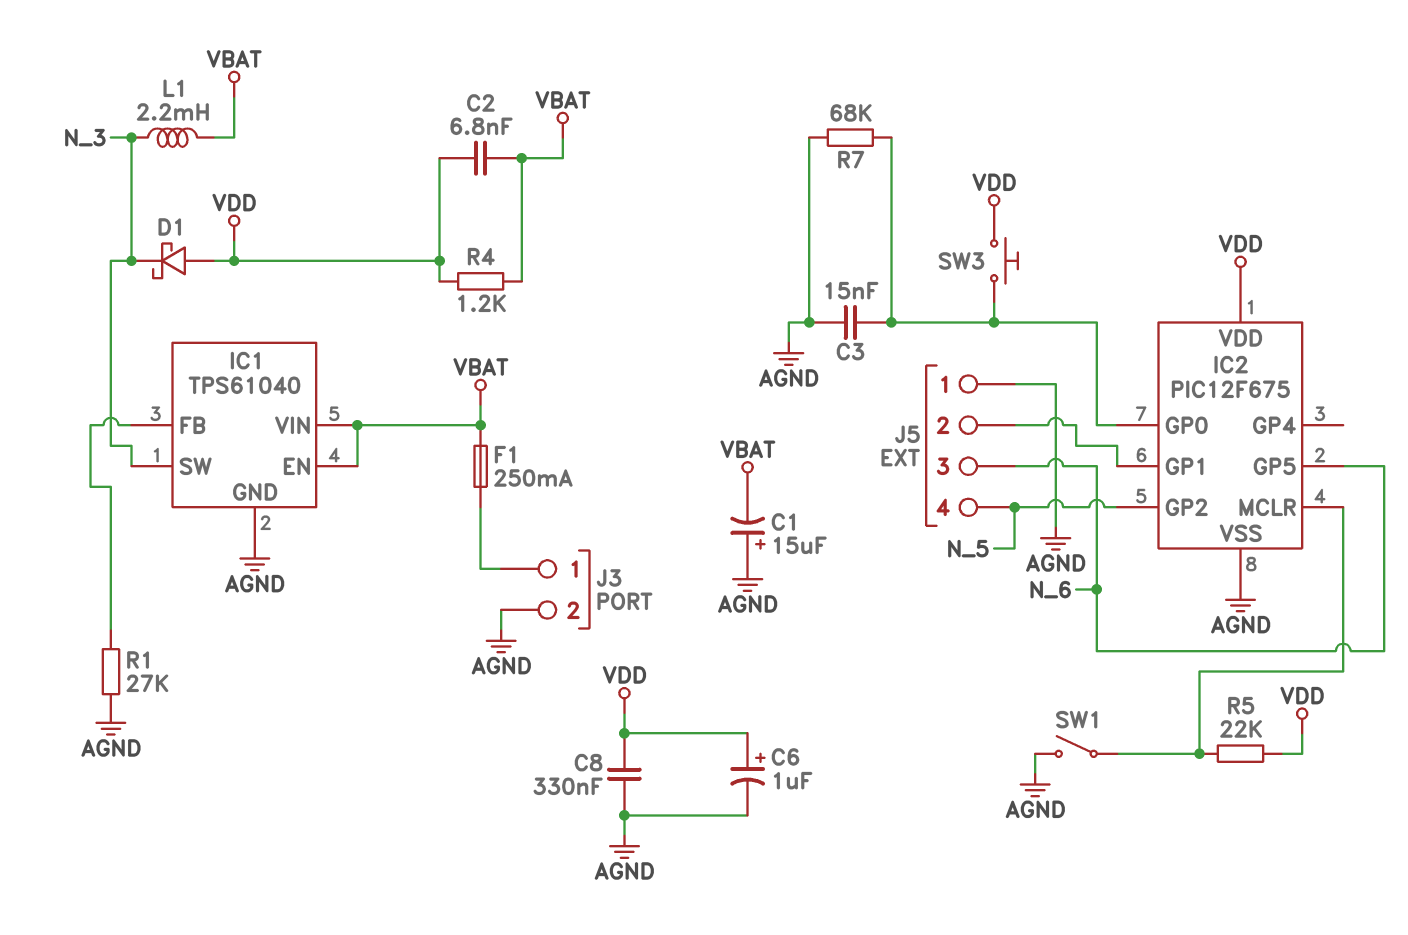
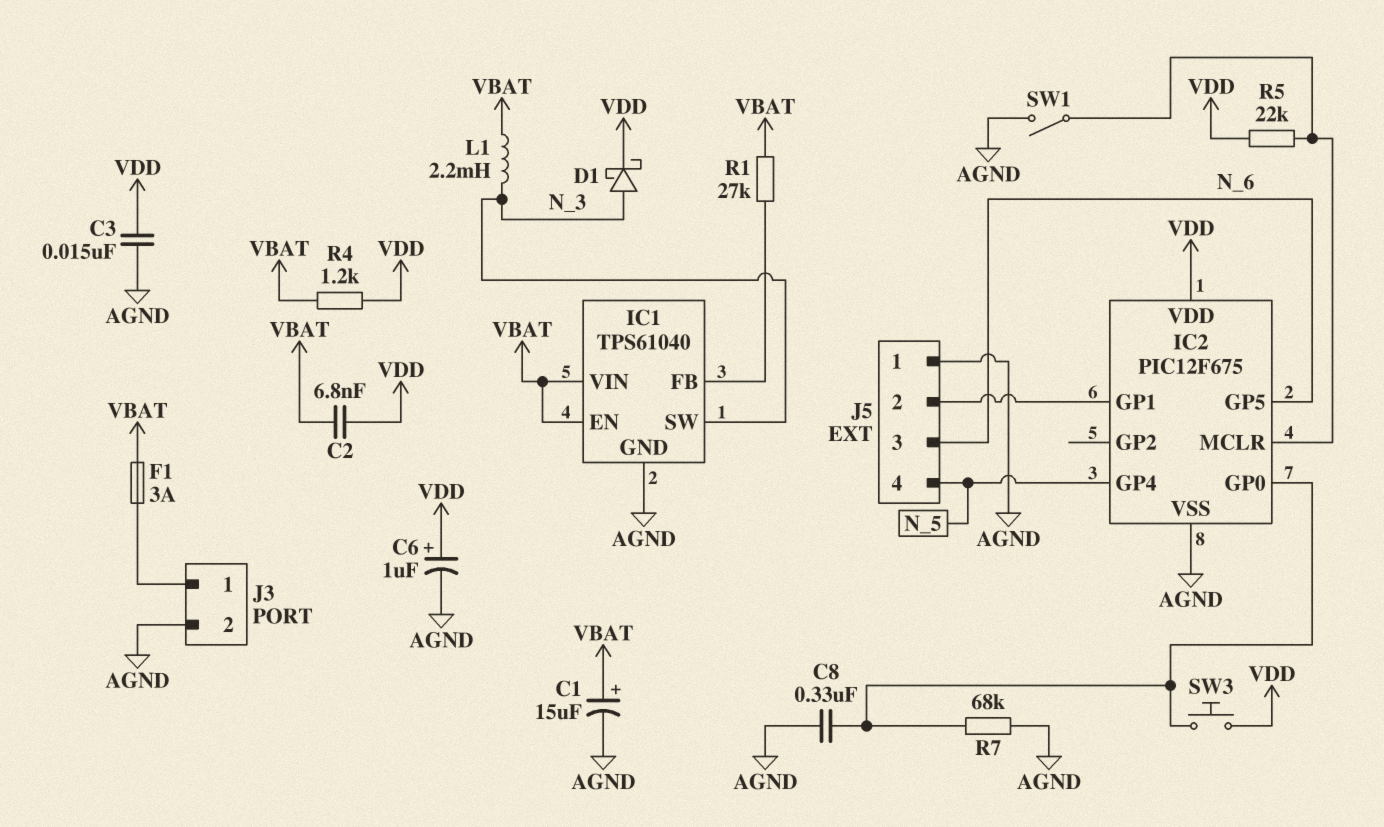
C1: 15uF (plus AGND, minus VBAT) -> 15uF (plus VBAT, minus AGND)
C3: 15nF (AGND, IC2/GP0) -> 15nF (AGND, VDD)
C8: 330nF (AGND, VDD) -> 330nF (AGND, IC2/GP0)
D1: schottky (A VDD, K N_3) -> schottky (A N_3, K VDD)
F1: 250mA (J3/1, VBAT) -> 3A (J3/1, VBAT)
IC2 pin GP2: N_5 -> none
IC2 pin GP4: none -> N_5
R1: 27k (AGND, IC1/FB) -> 27k (IC1/FB, VBAT)

